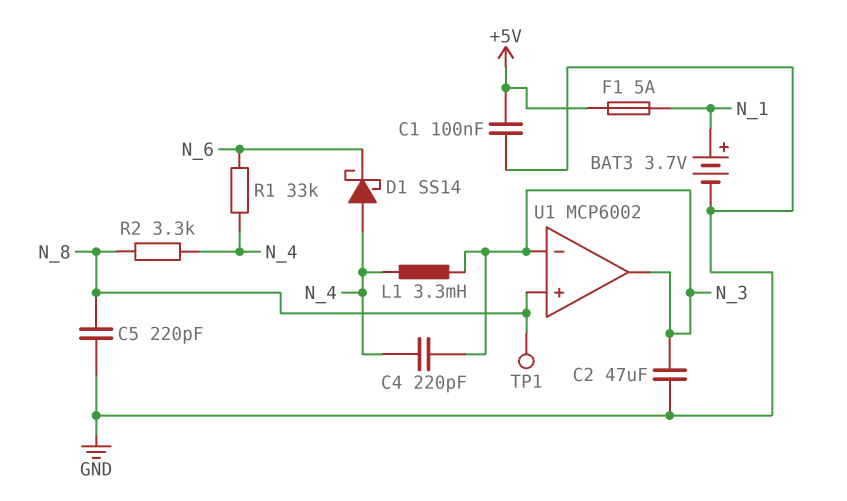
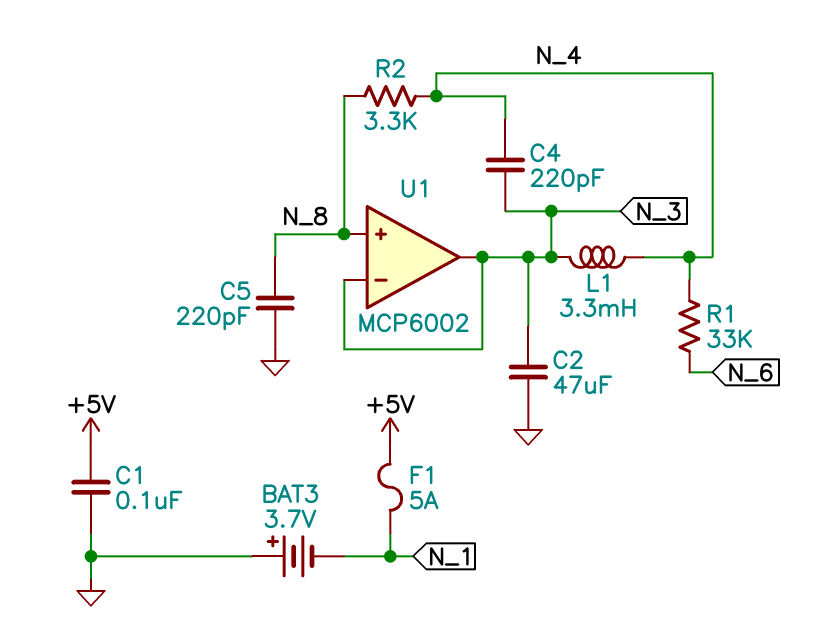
BAT3: 3.7V (plus N_1, minus GND) -> 3.7V (plus GND, minus N_1)
D1: schottky SS14 (A N_4, K N_6) -> none
TP1: test point (N_8) -> none

